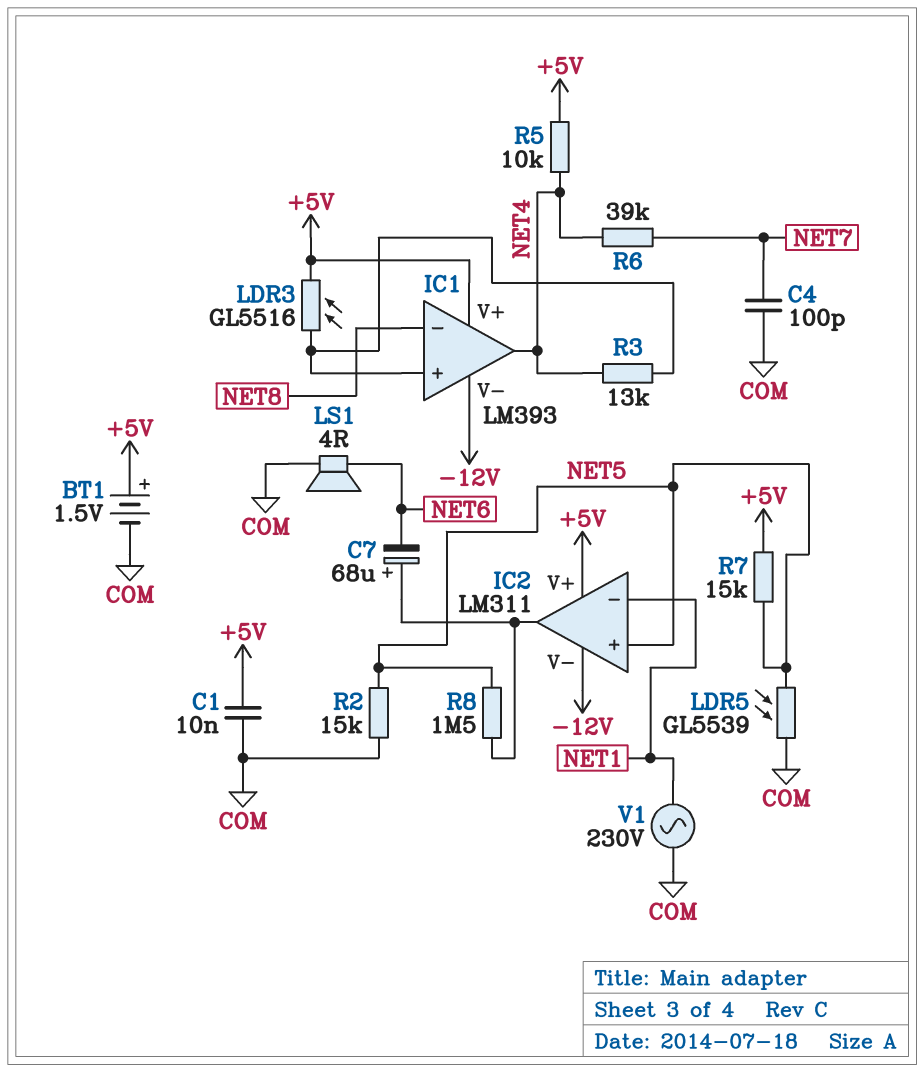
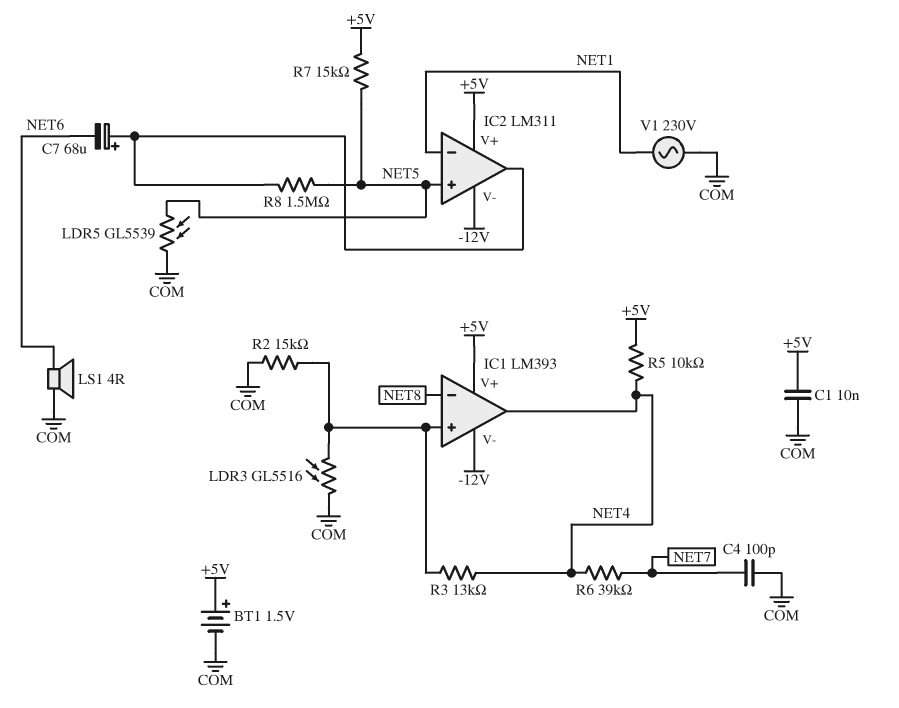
LDR3: GL5516 (+5V, IC1/in+) -> GL5516 (COM, IC1/in+)
R2: 15k (COM, NET5) -> 15k (COM, IC1/in+)

